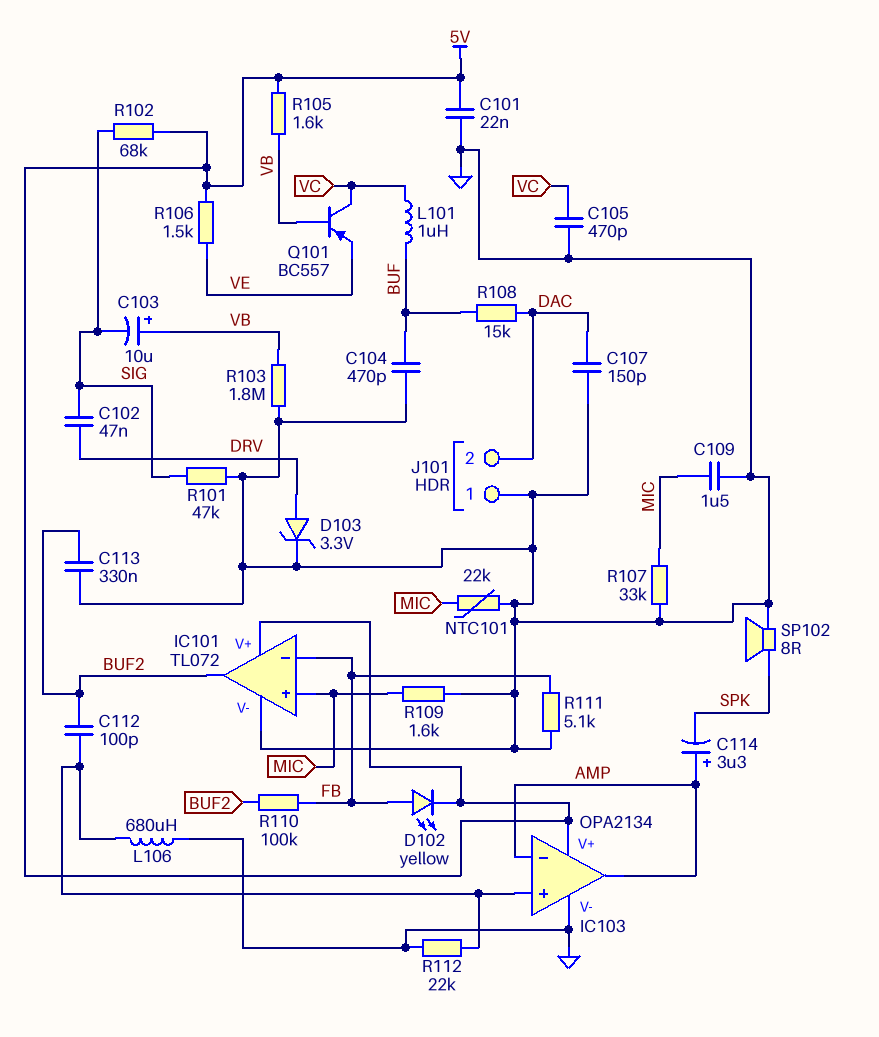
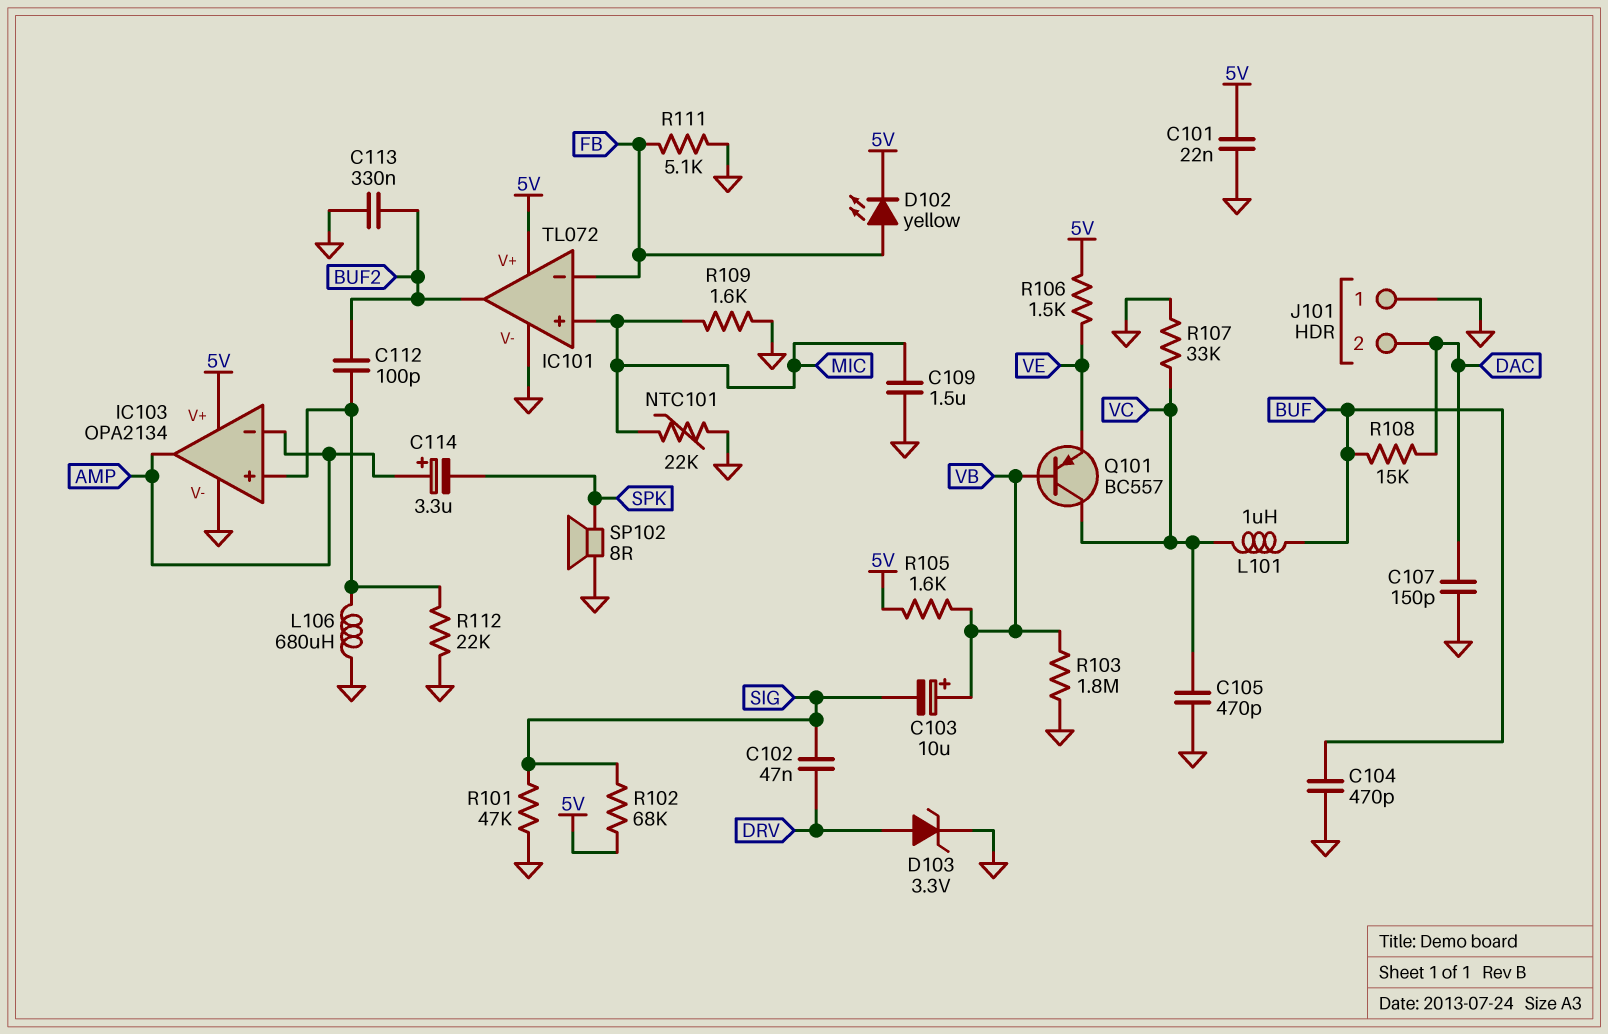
R107: 33k (GND, MIC) -> 33k (GND, VC)
R110: 100k (BUF2, FB) -> none

